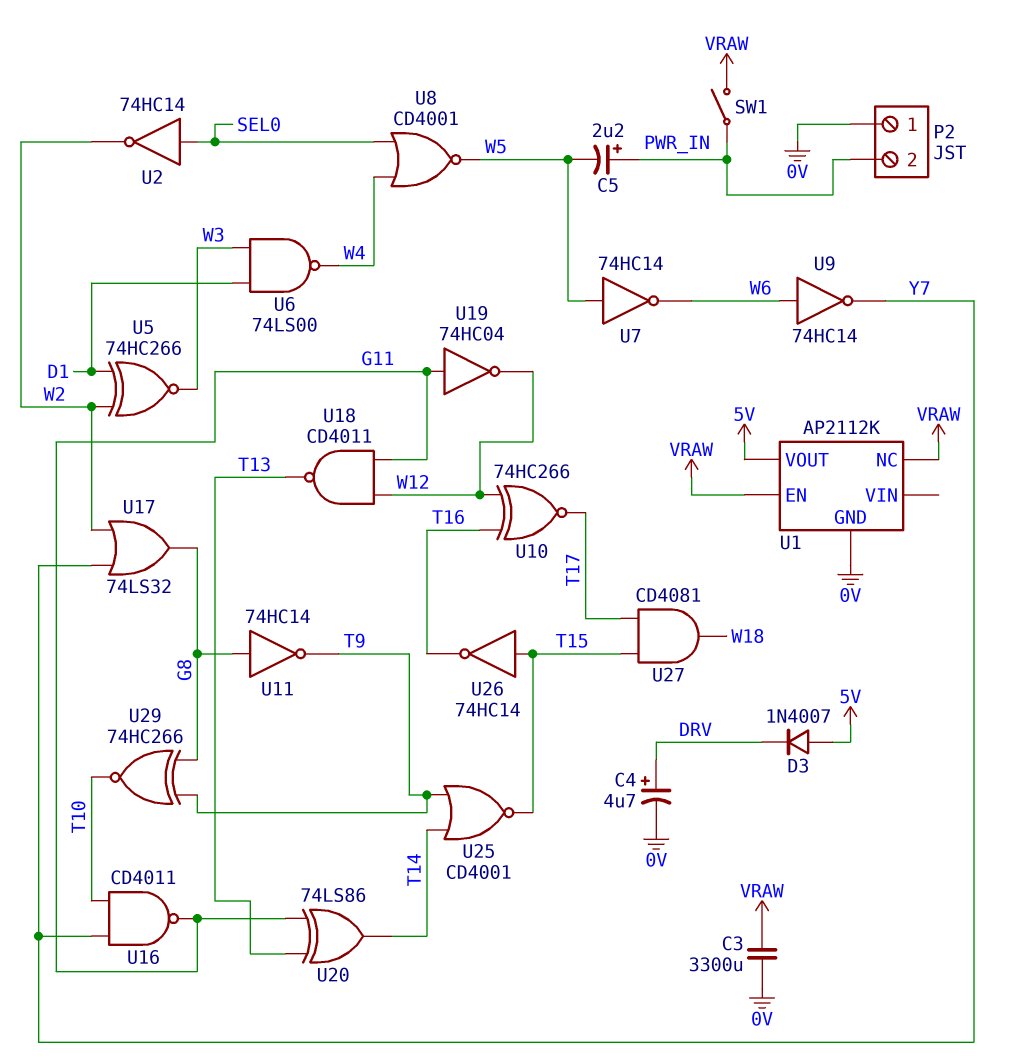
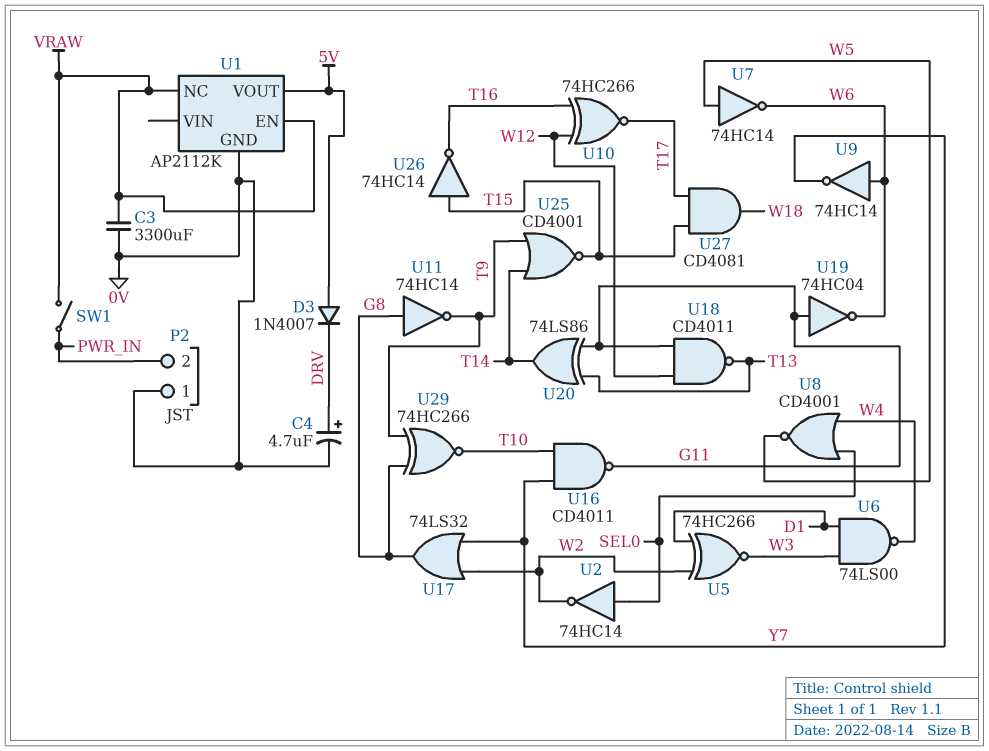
C5: 2.2uF (plus PWR_IN, minus W5) -> none
U19: NOT 74HC04 (in G11, out W12) -> NOT 74HC04 (in G11, out W6)

